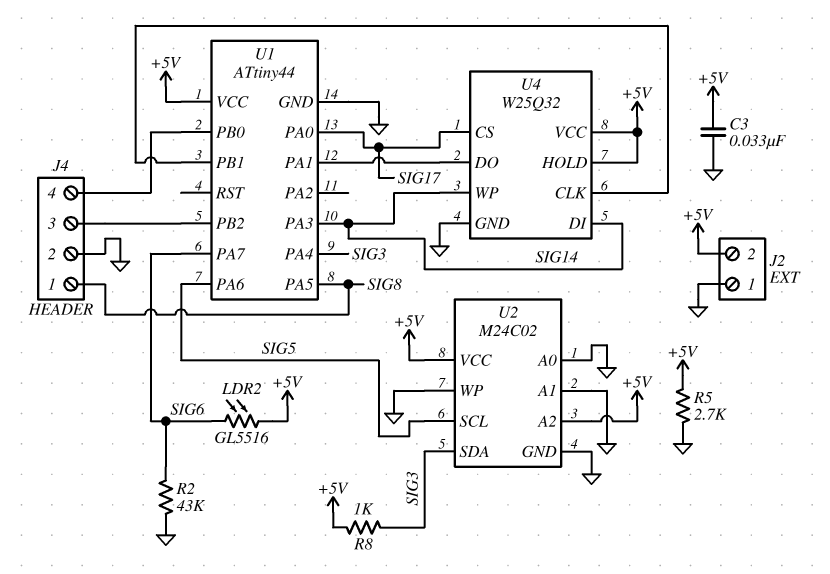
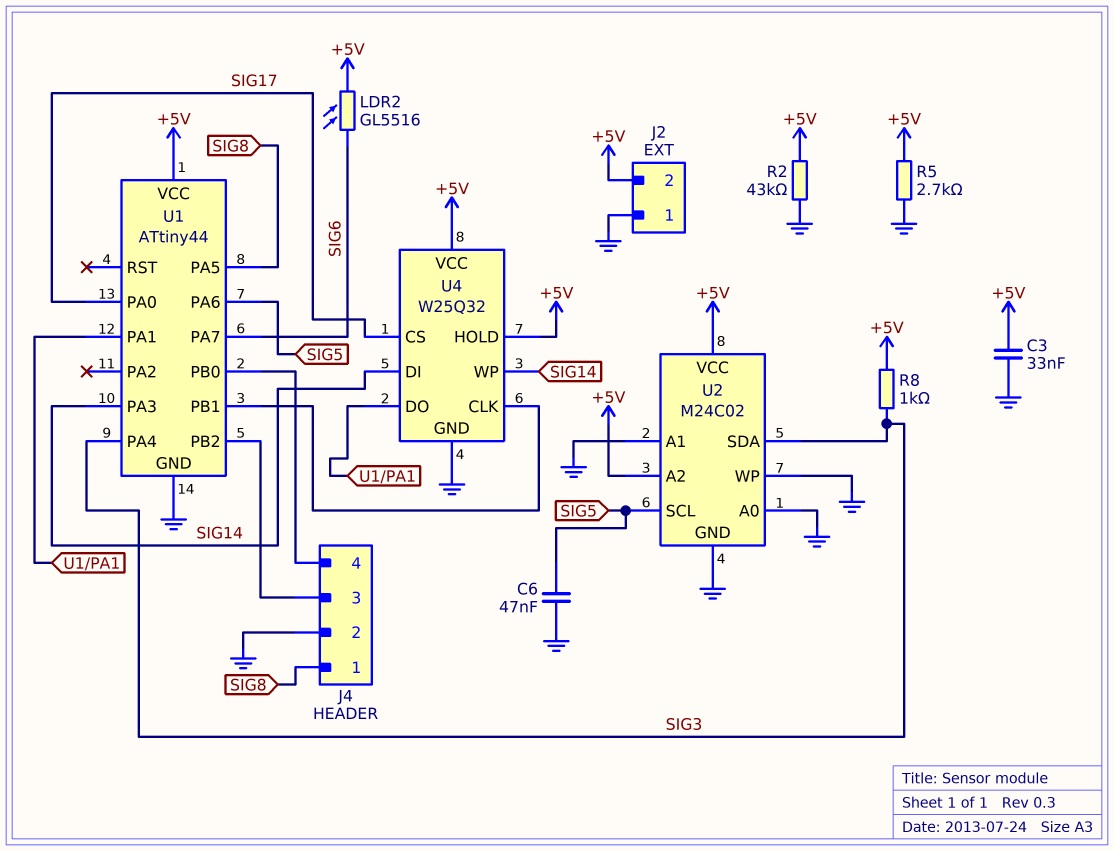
C6: none -> 47nF (GND, SIG5)
R2: 43k (GND, SIG6) -> 43k (+5V, GND)

